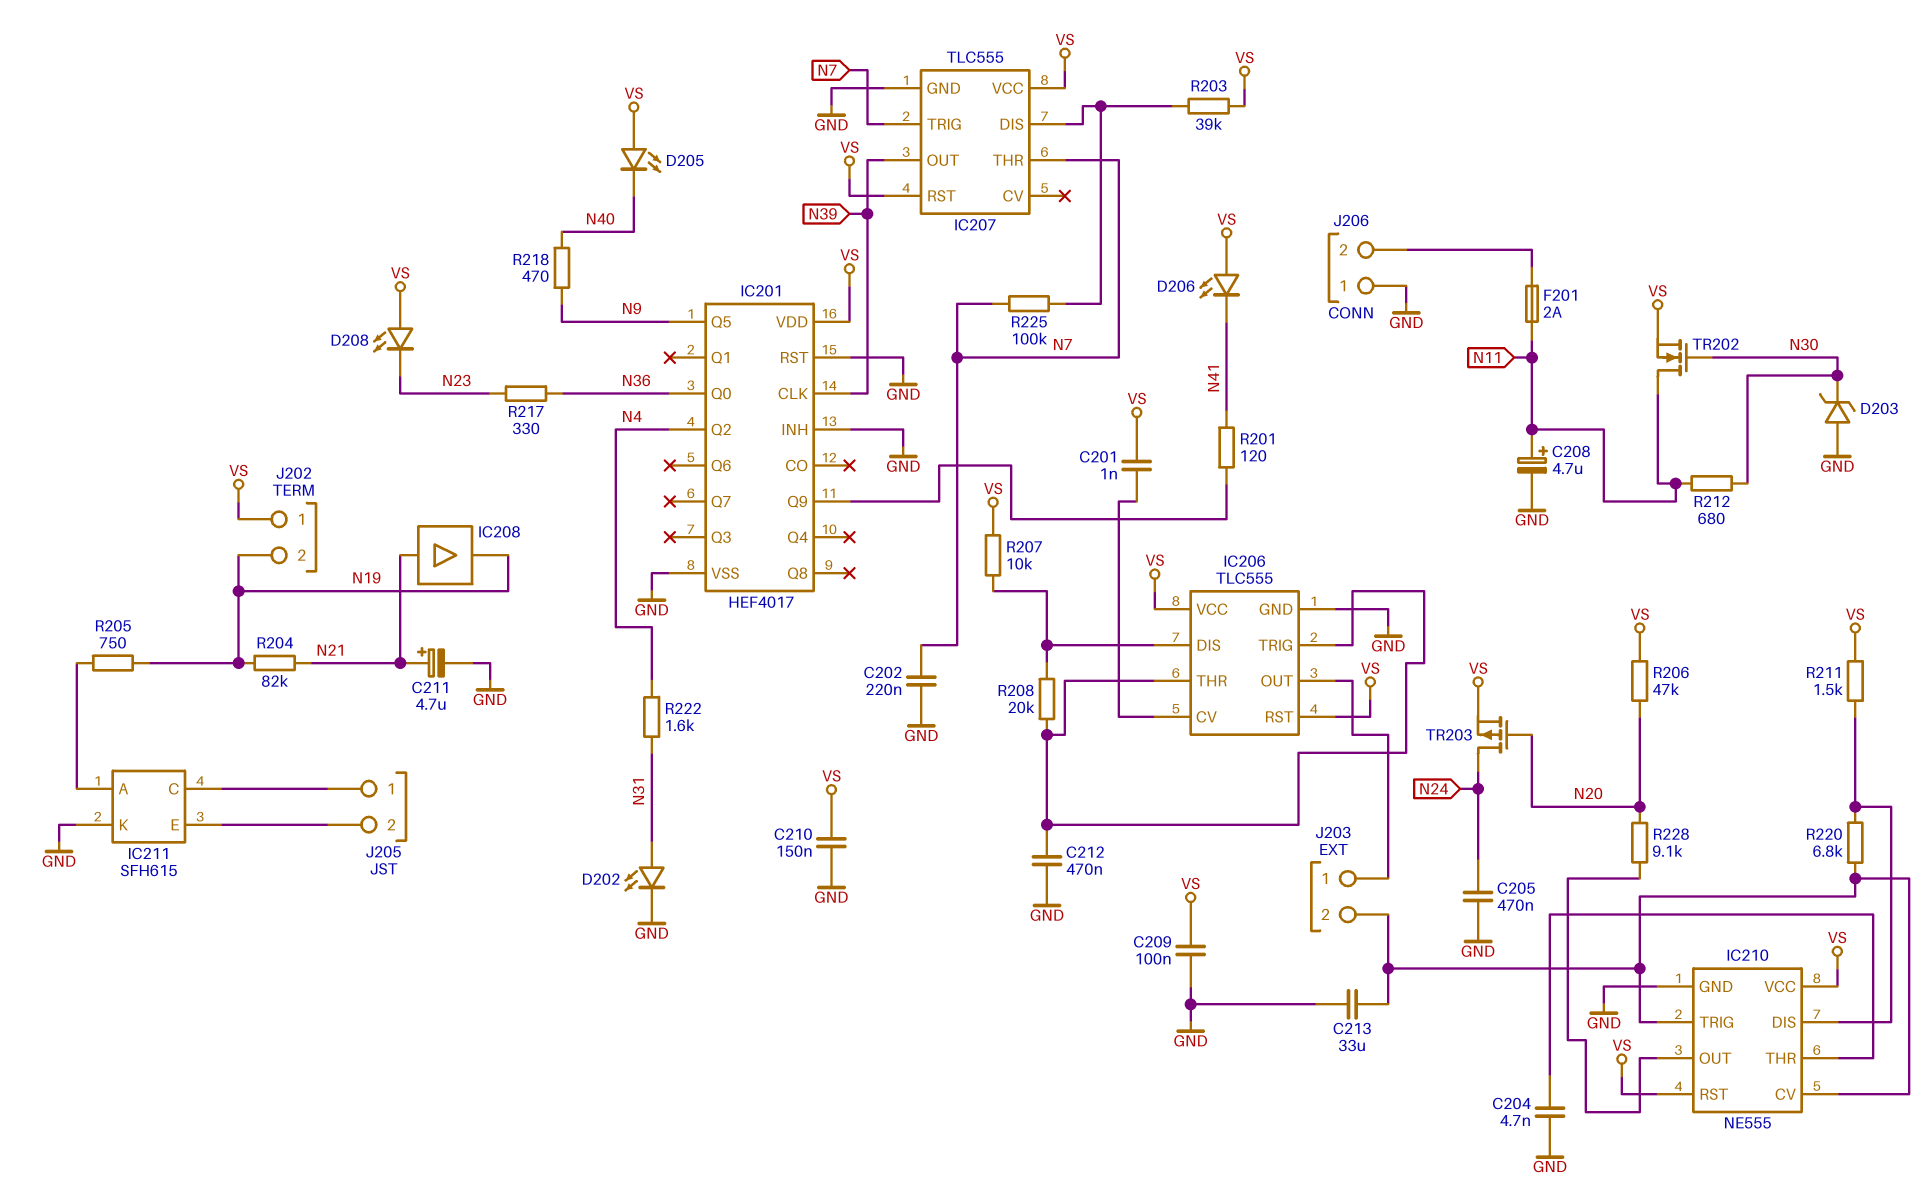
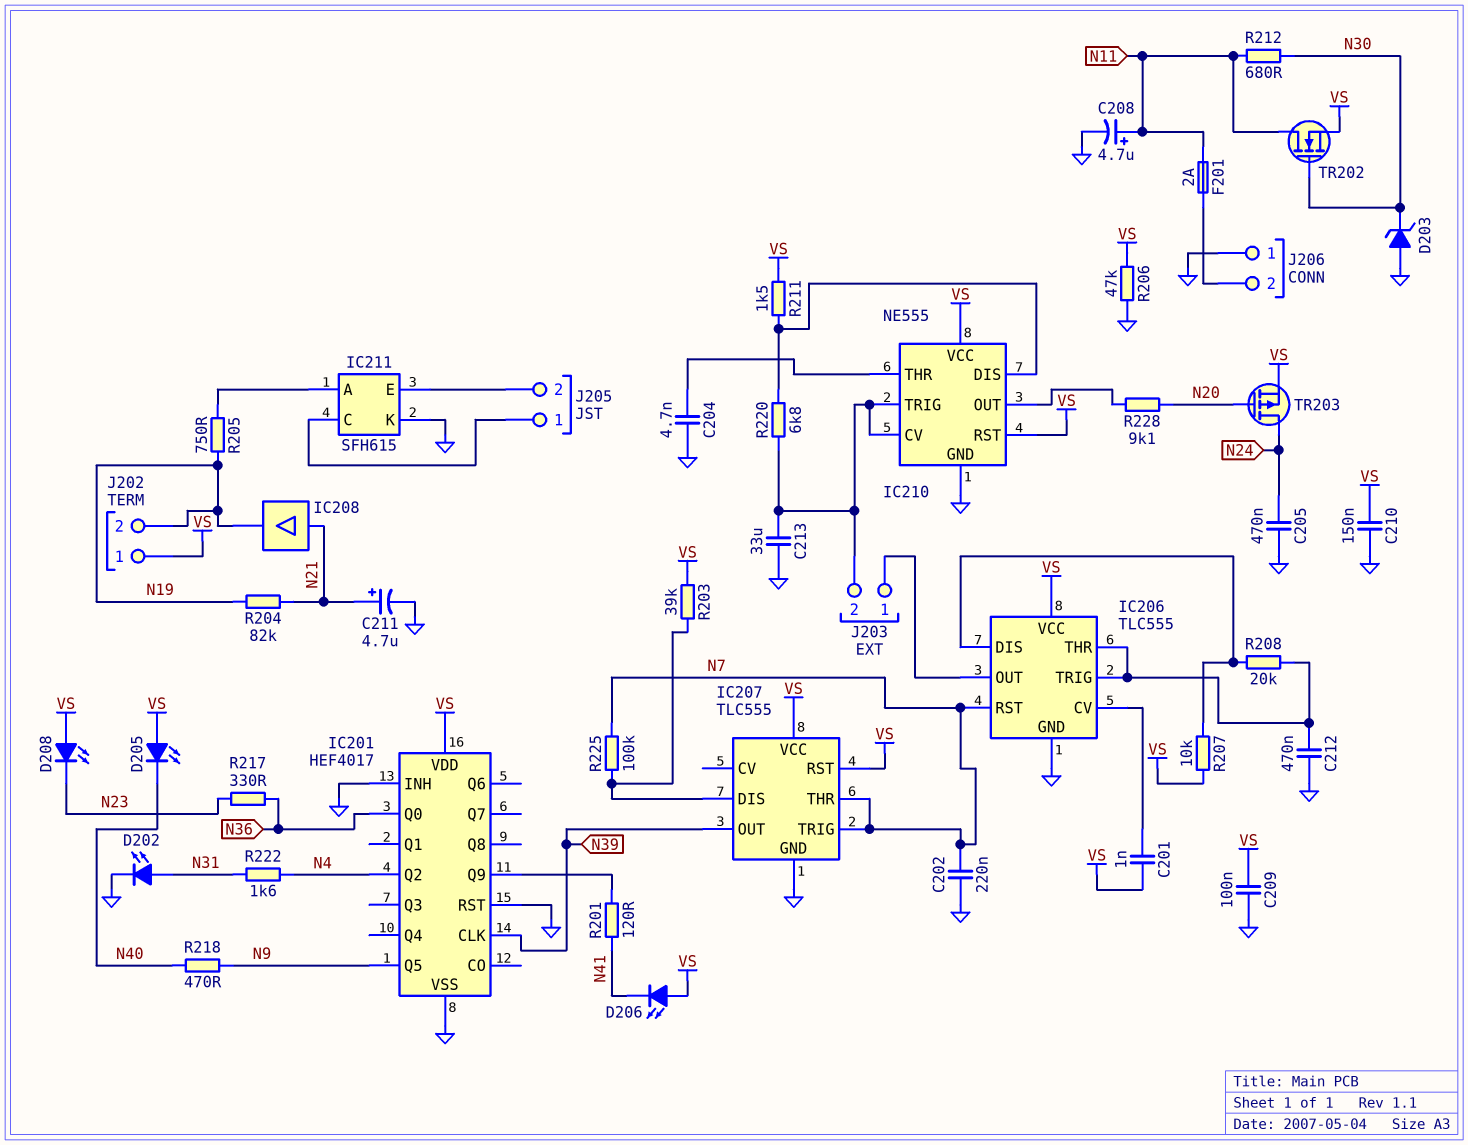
IC206 pin RST: VS -> N7
R206: 47k (N20, VS) -> 47k (GND, VS)

